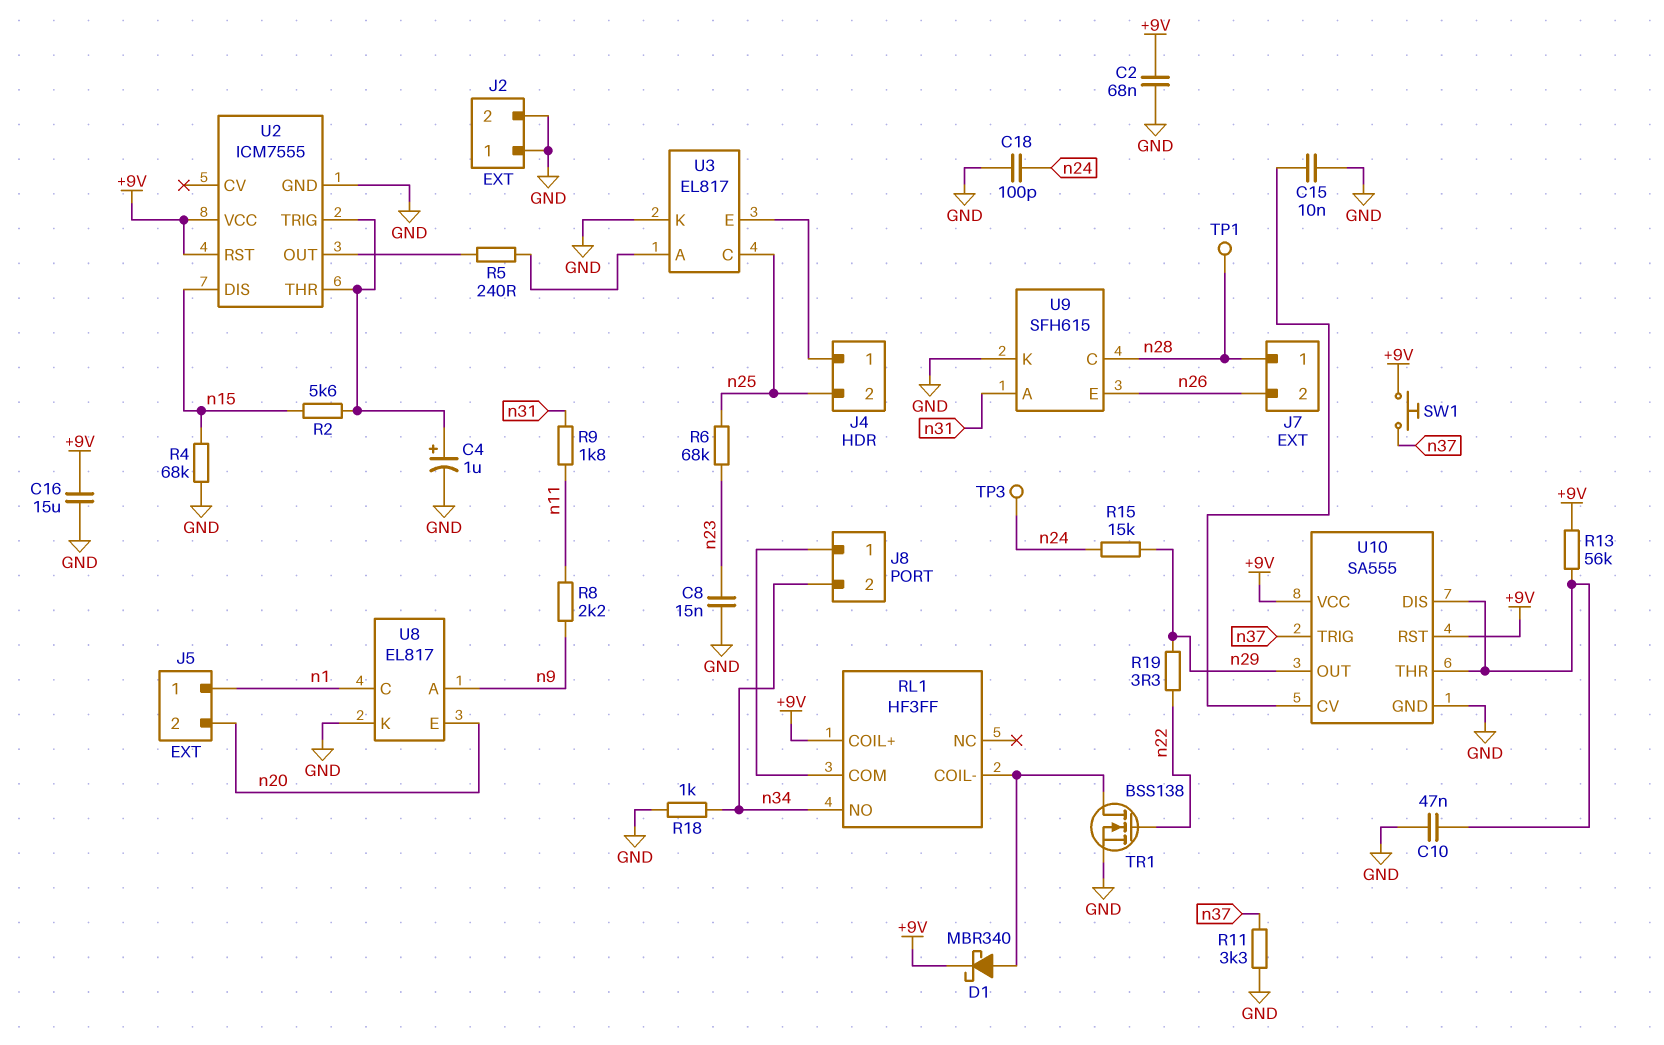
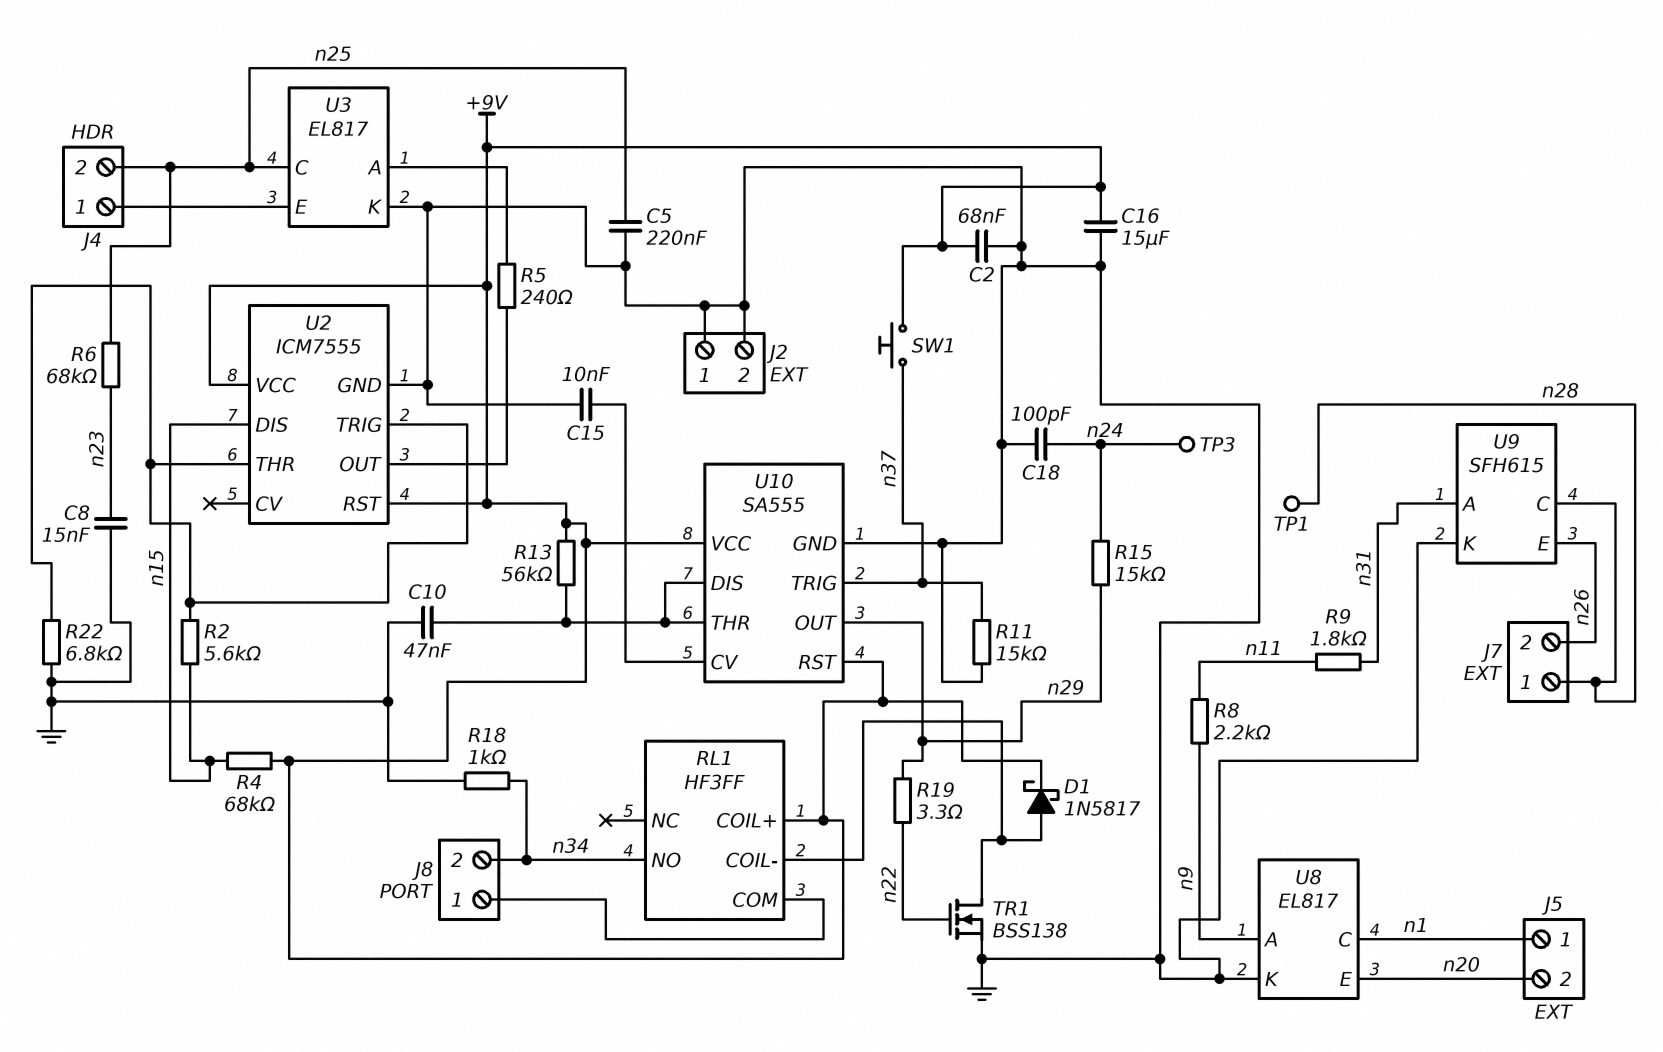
C4: 1uF (plus U2/THR, minus GND) -> none
C5: none -> 220nF (GND, n25)
D1: schottky MBR340 (A RL1/COIL-, K +9V) -> schottky 1N5817 (A RL1/COIL-, K +9V)
R4: 68k (GND, n15) -> 68k (+9V, n15)
R11: 3.3k (GND, n37) -> 15k (GND, n37)
R22: none -> 6.8k (GND, U2/THR)

